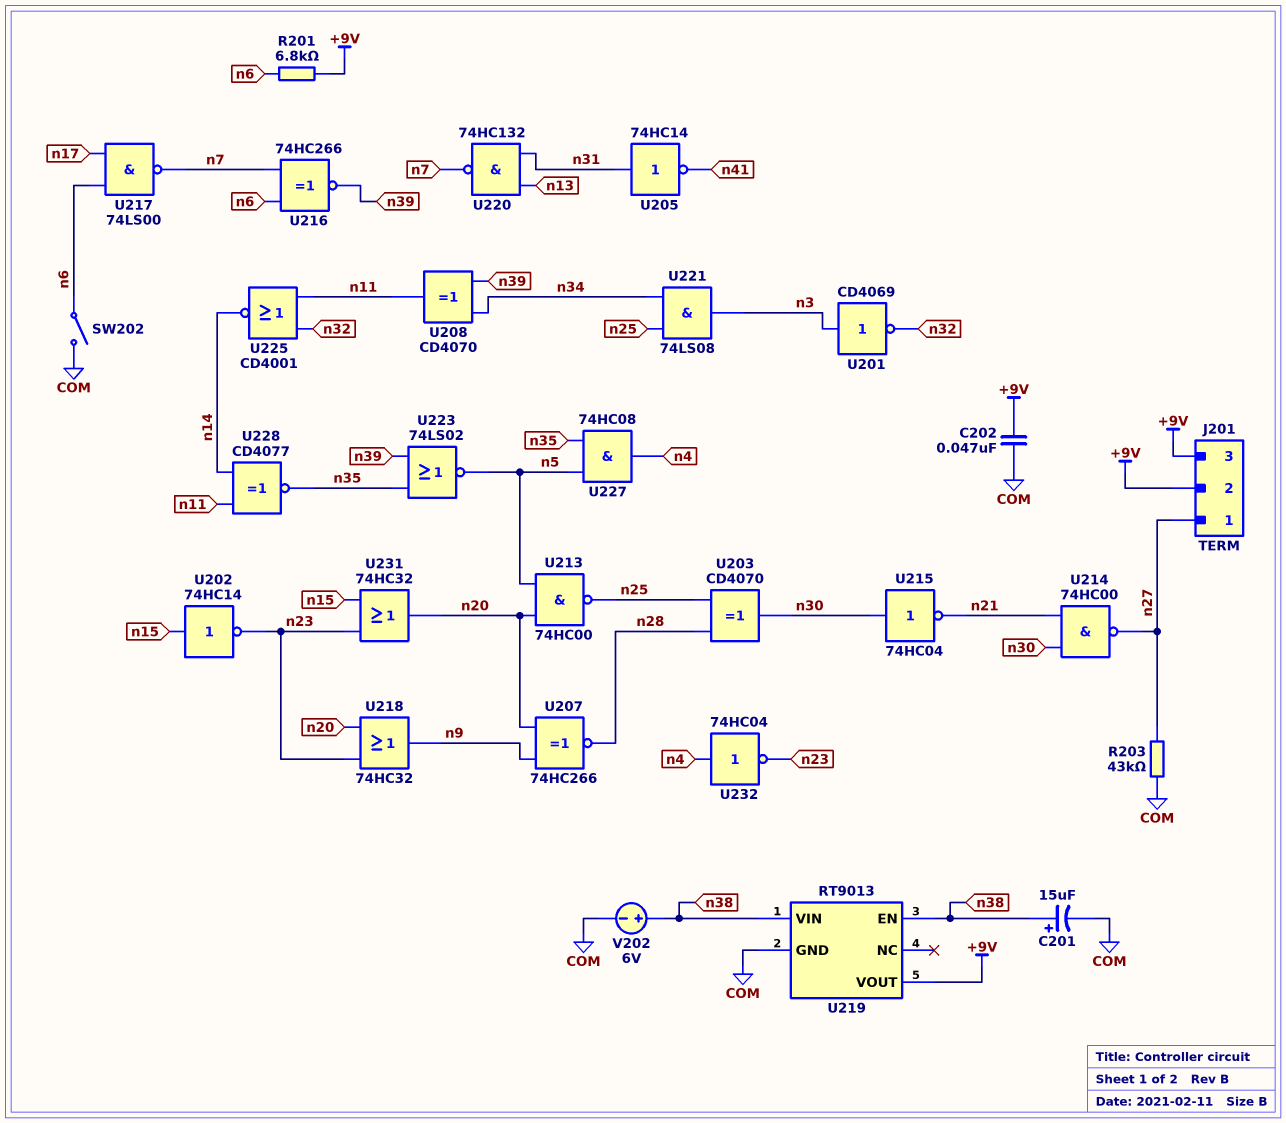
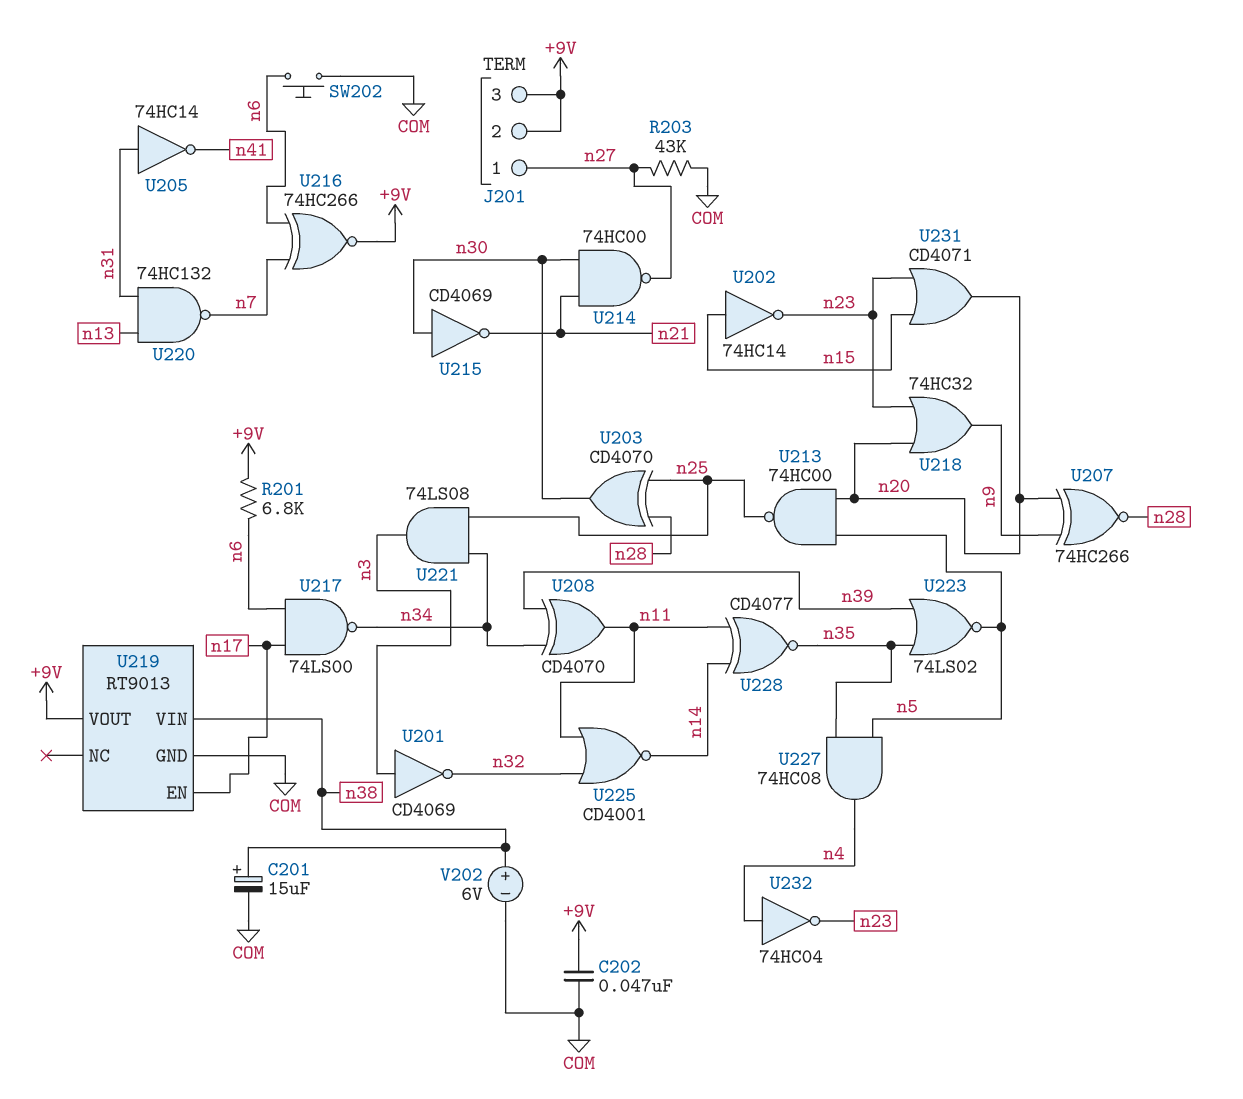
SW202: switch (COM, n6) -> button (COM, n6)
U215: NOT 74HC04 (in n30, out n21) -> NOT CD4069 (in n30, out n21)
U216: XNOR 74HC266 (in n6, in n7, out n39) -> XNOR 74HC266 (in n6, in n7, out +9V)
U217: NAND 74LS00 (in n6, in n17, out n7) -> NAND 74LS00 (in n6, in n17, out n34)
U219 pin EN: n38 -> n17
U231: OR 74HC32 (in n15, in n23, out n20) -> OR CD4071 (in n15, in n23, out n20)

